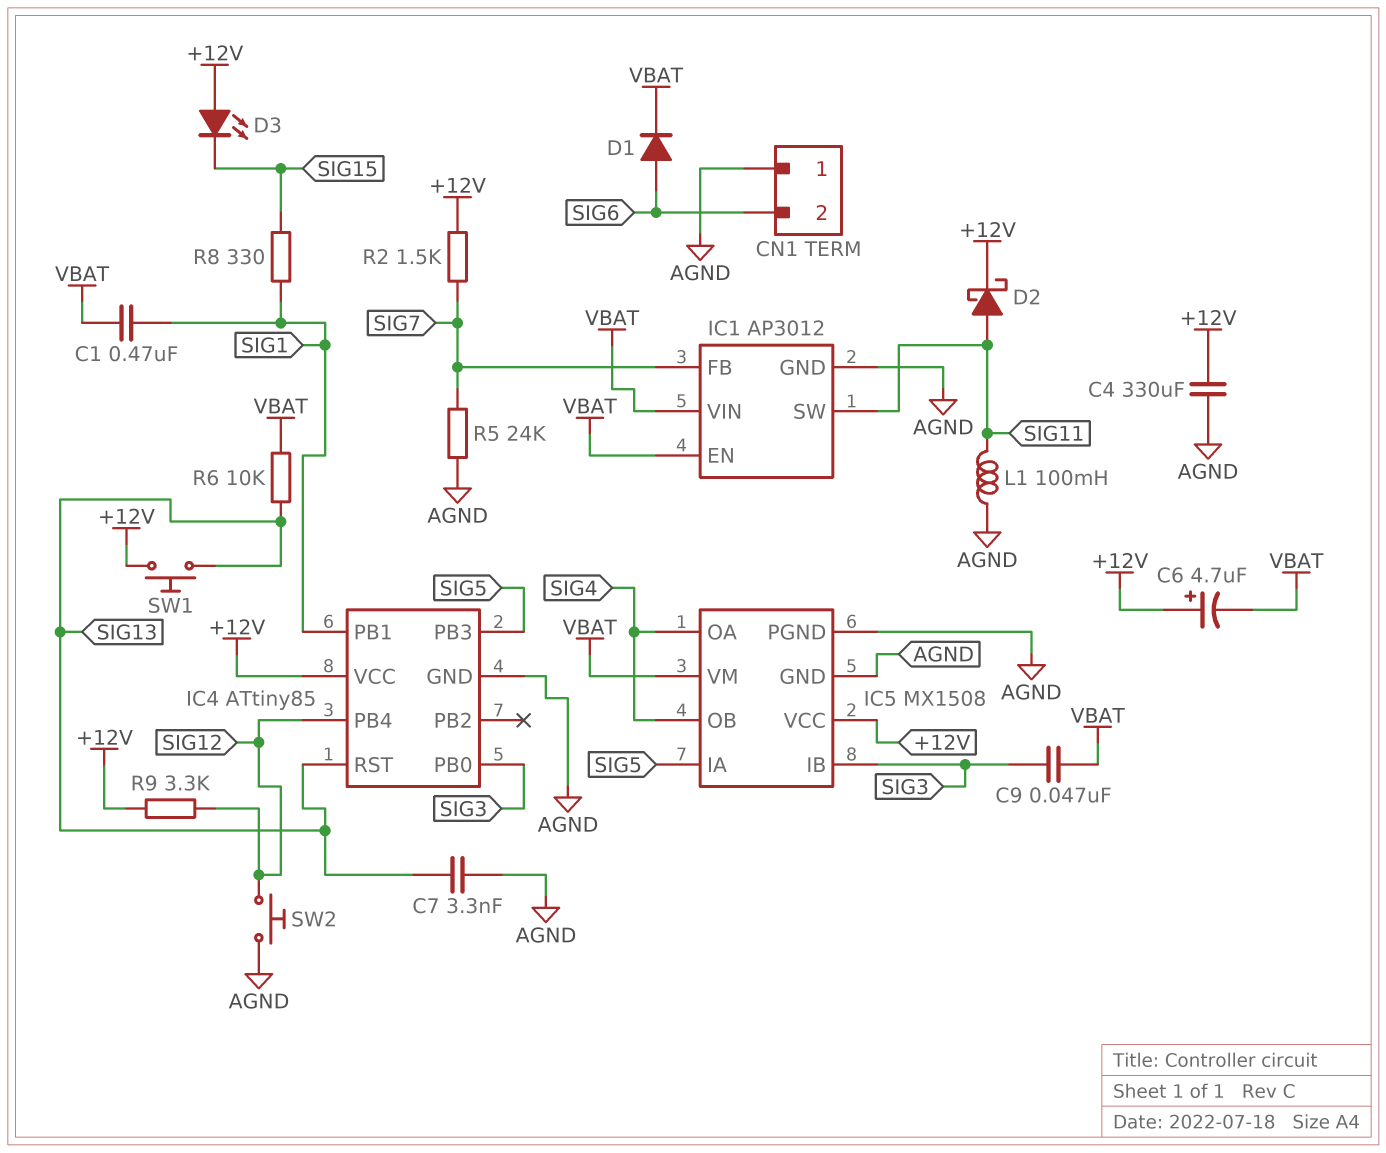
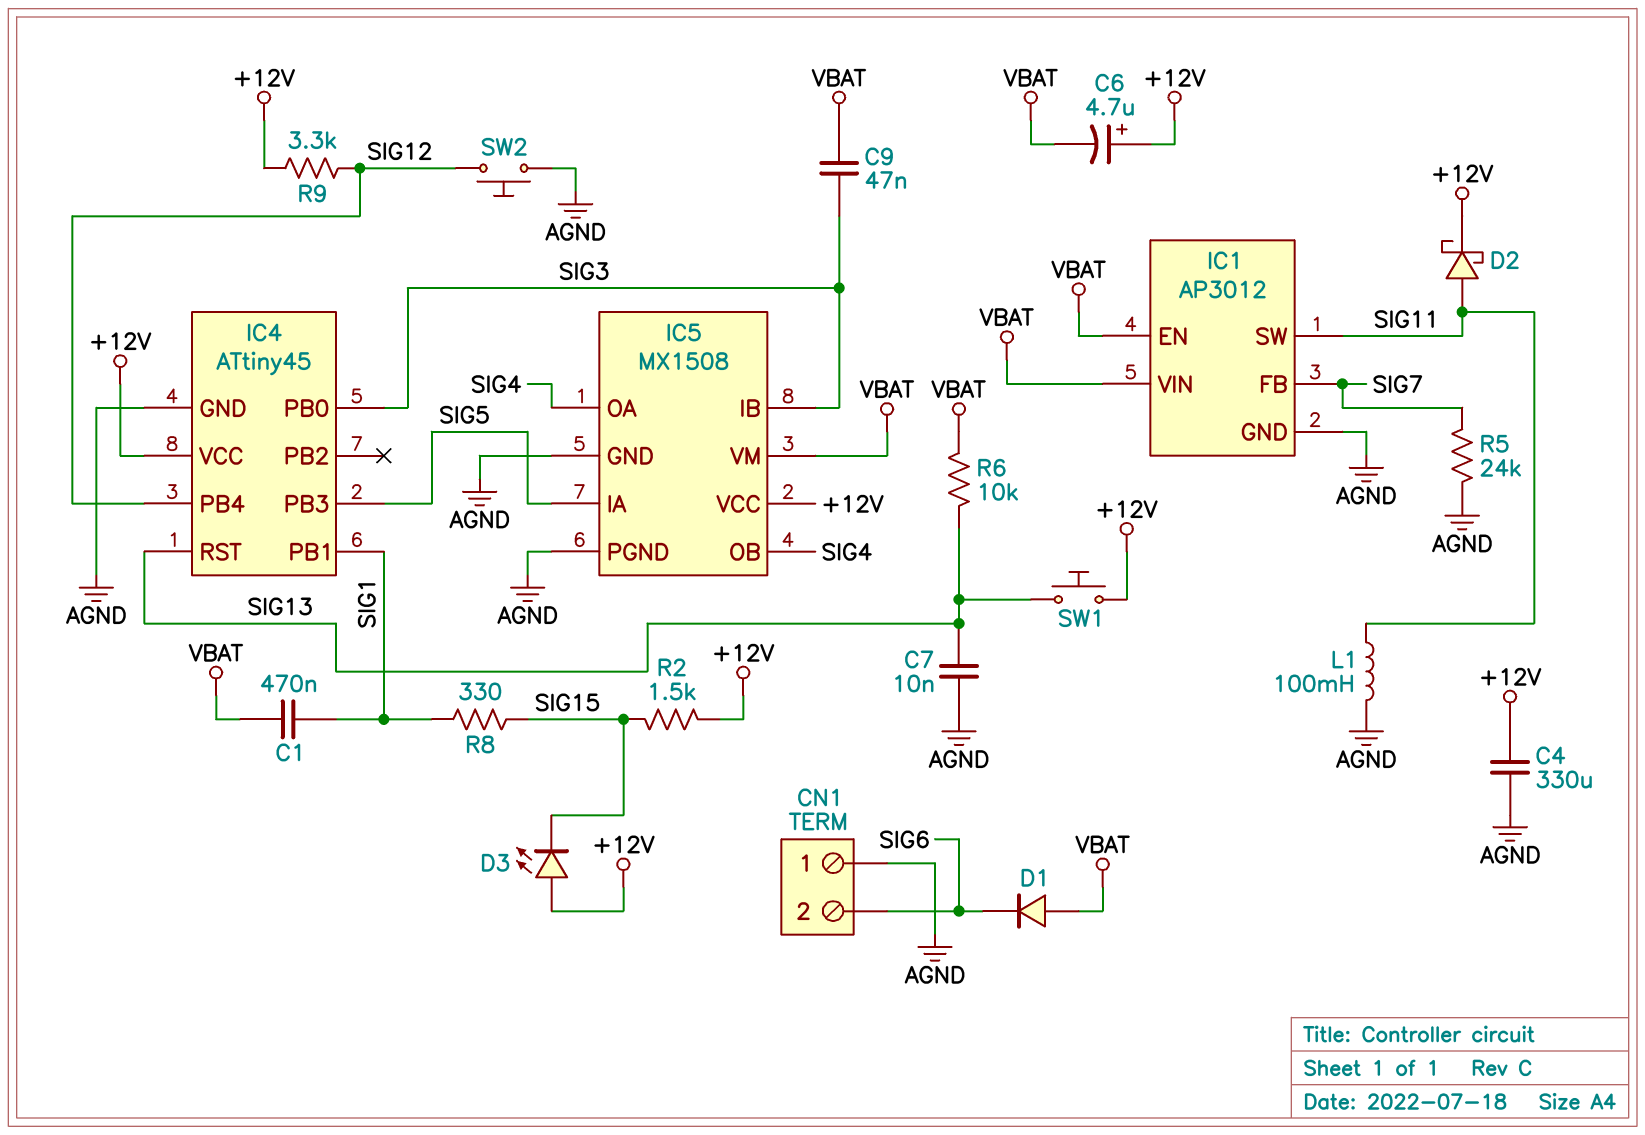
C7: 3.3nF (AGND, SIG13) -> 10nF (AGND, SIG13)
D1: diode (A SIG6, K VBAT) -> diode (A VBAT, K SIG6)
IC4: ATtiny85 -> ATtiny45
R2: 1.5k (+12V, SIG7) -> 1.5k (+12V, SIG15)

